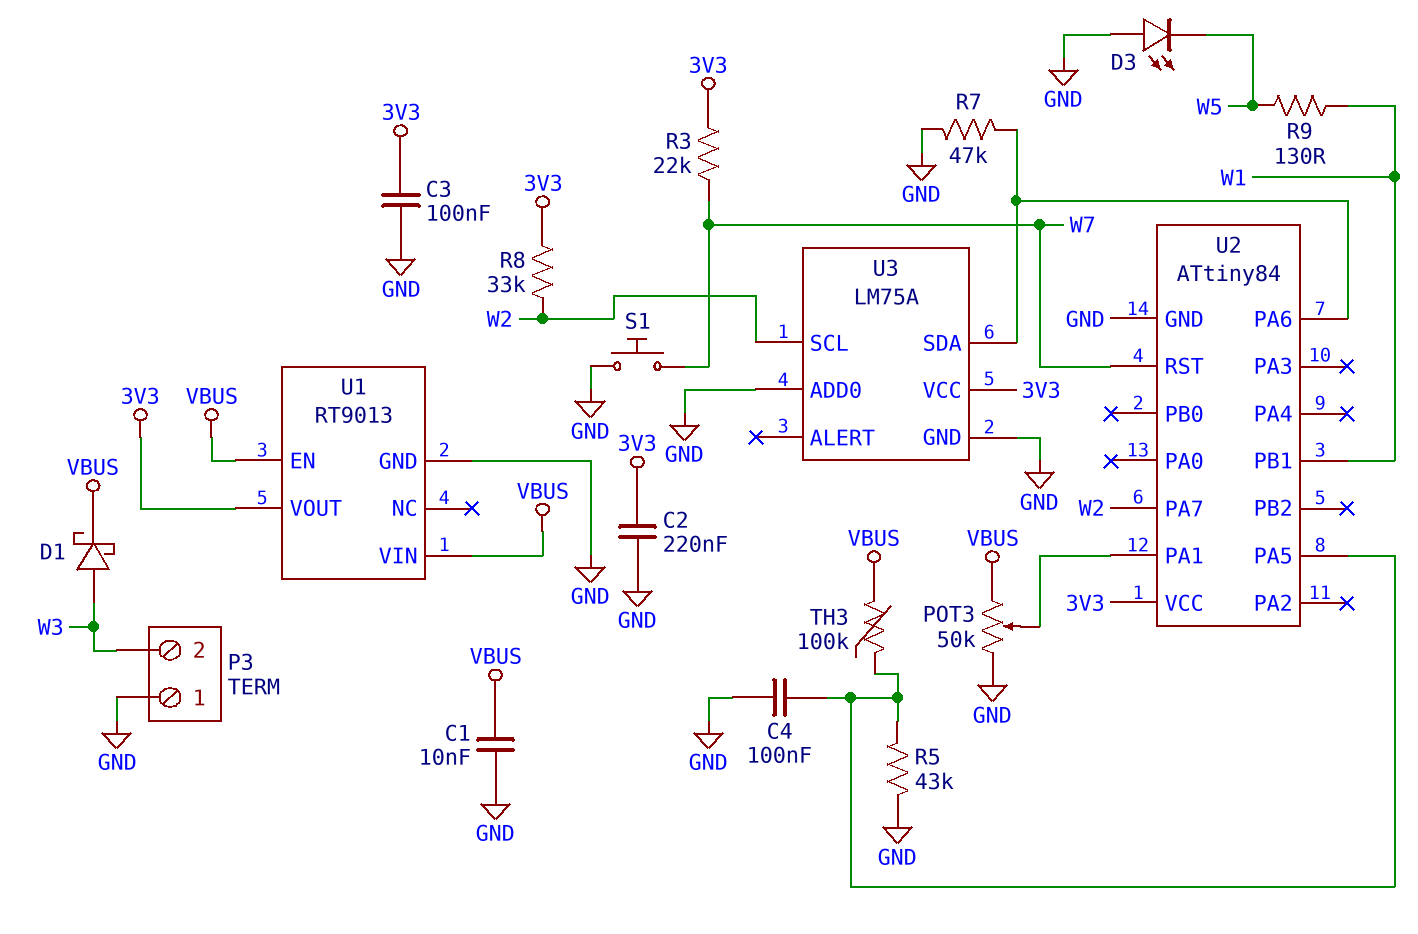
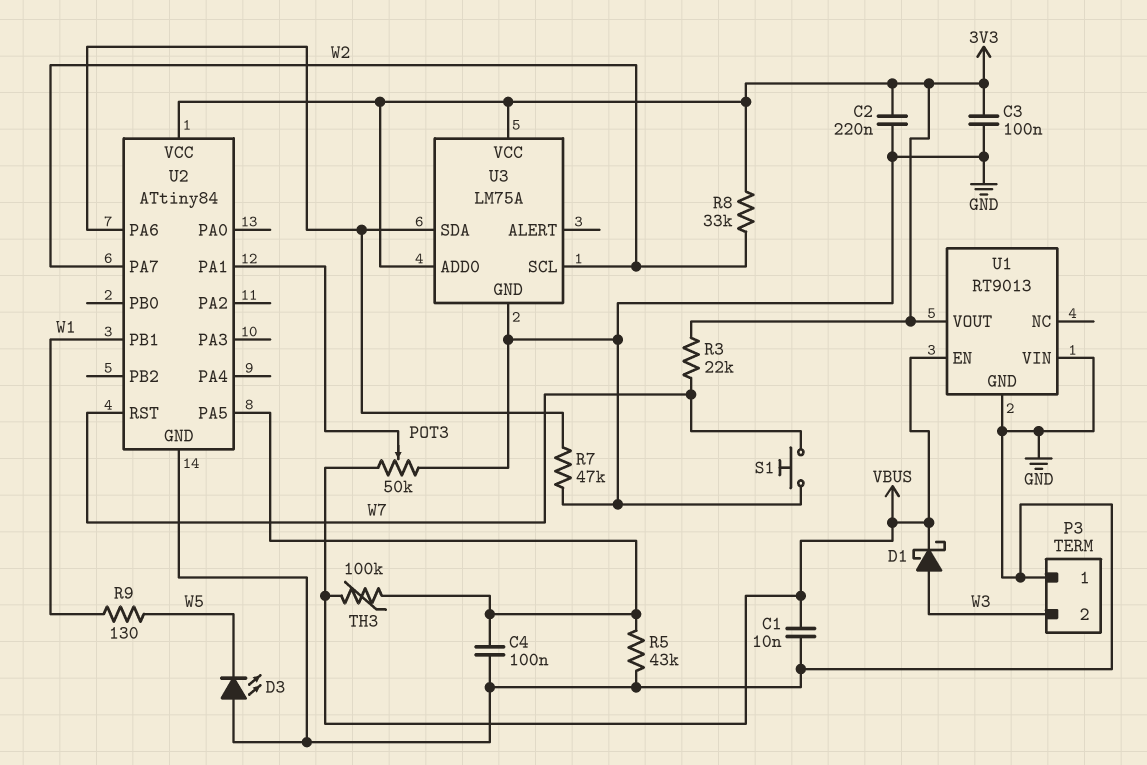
U1 pin VIN: VBUS -> GND
U3 pin ADD0: GND -> 3V3

